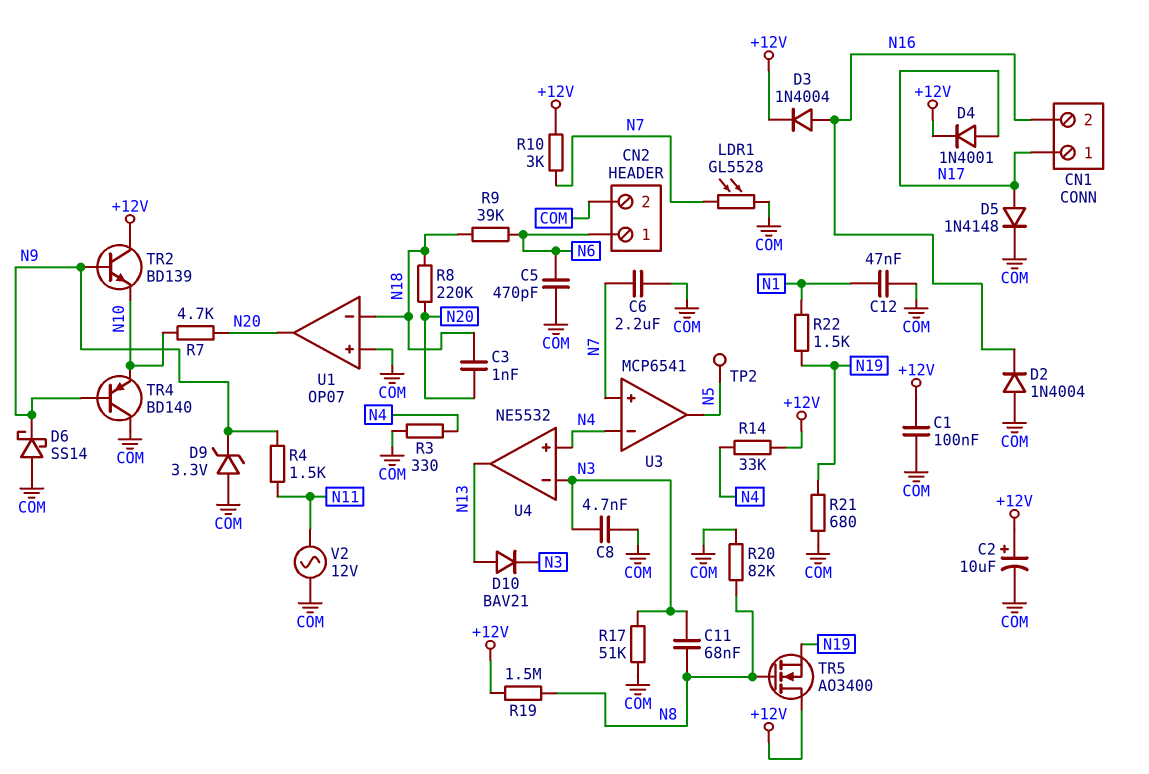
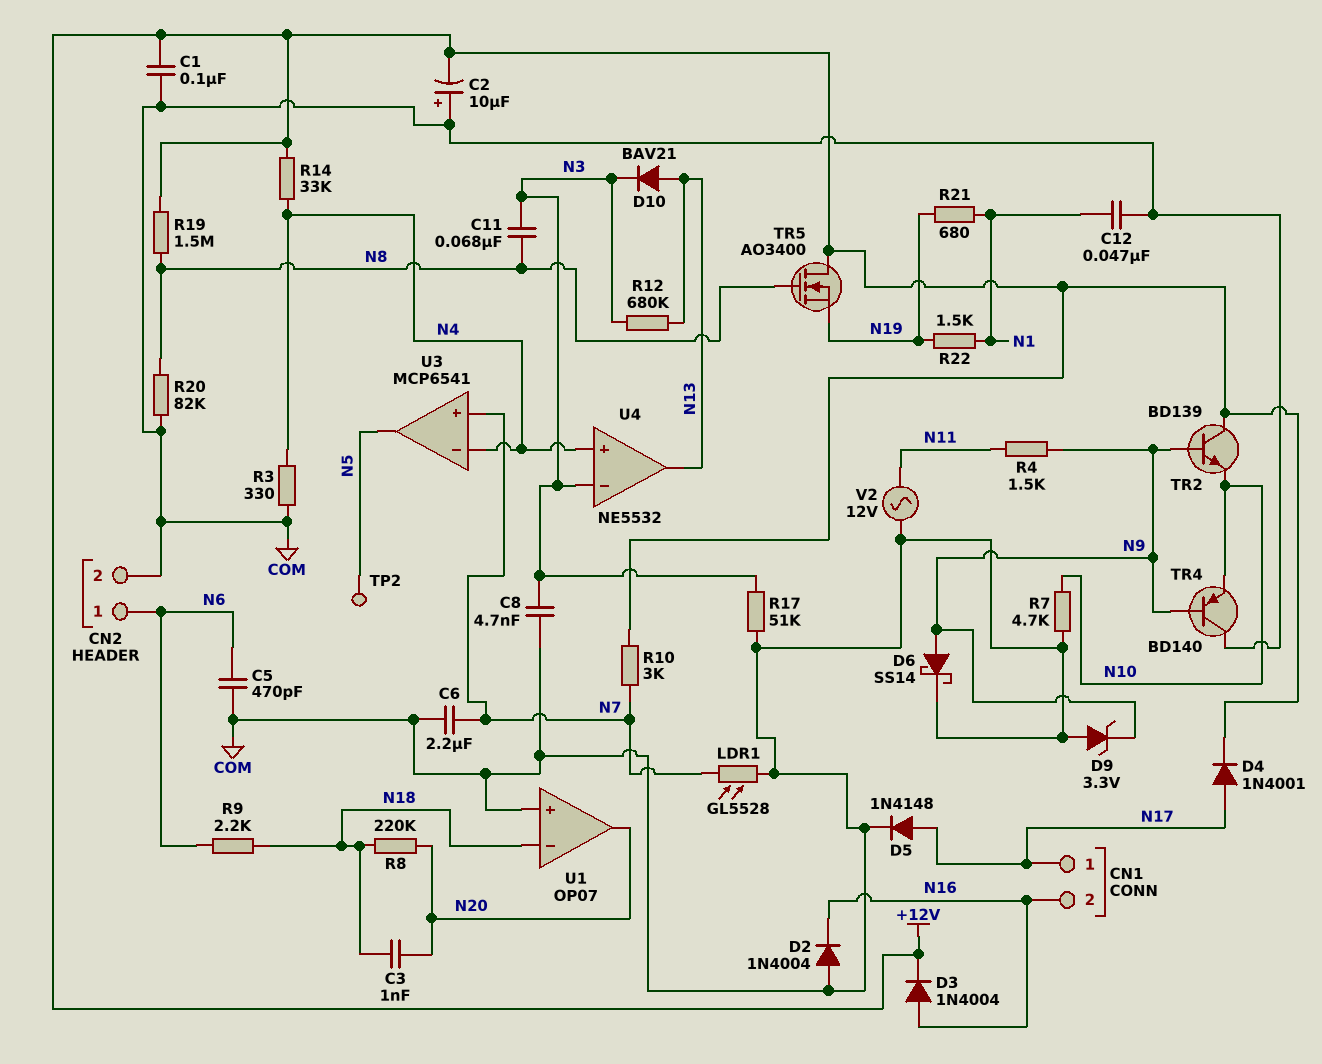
C2: 10uF (plus +12V, minus COM) -> 10uF (plus COM, minus +12V)
D6: schottky SS14 (A COM, K N9) -> schottky SS14 (A N9, K COM)
R7: 4.7k (N10, N20) -> 4.7k (COM, N10)
R9: 39k (N6, N18) -> 2.2k (N6, N18)
R12: none -> 680k (N3, N13)
R21: 680 (COM, N19) -> 680 (N1, N19)

